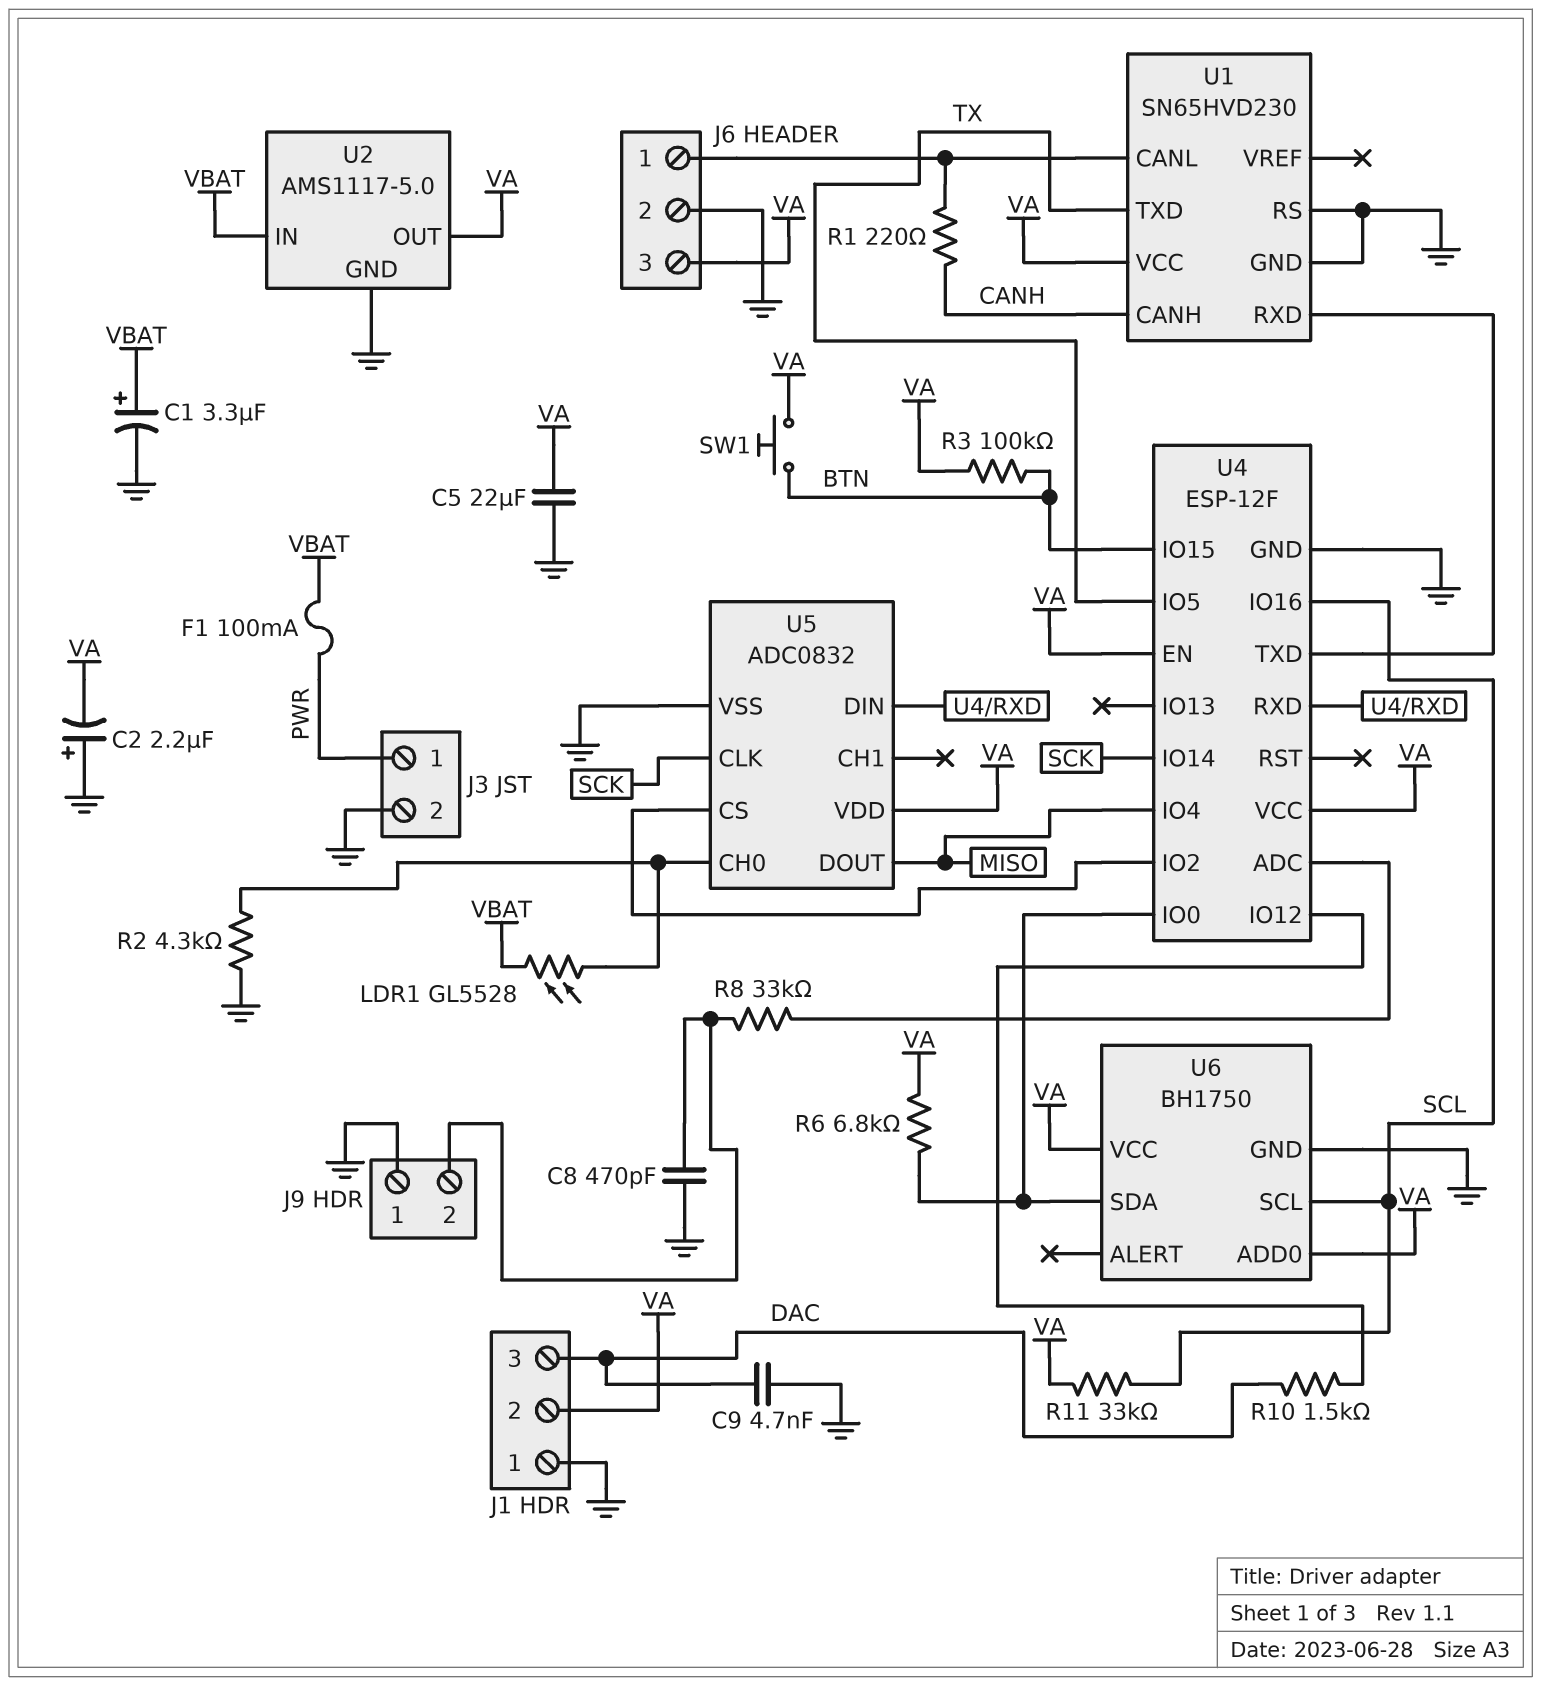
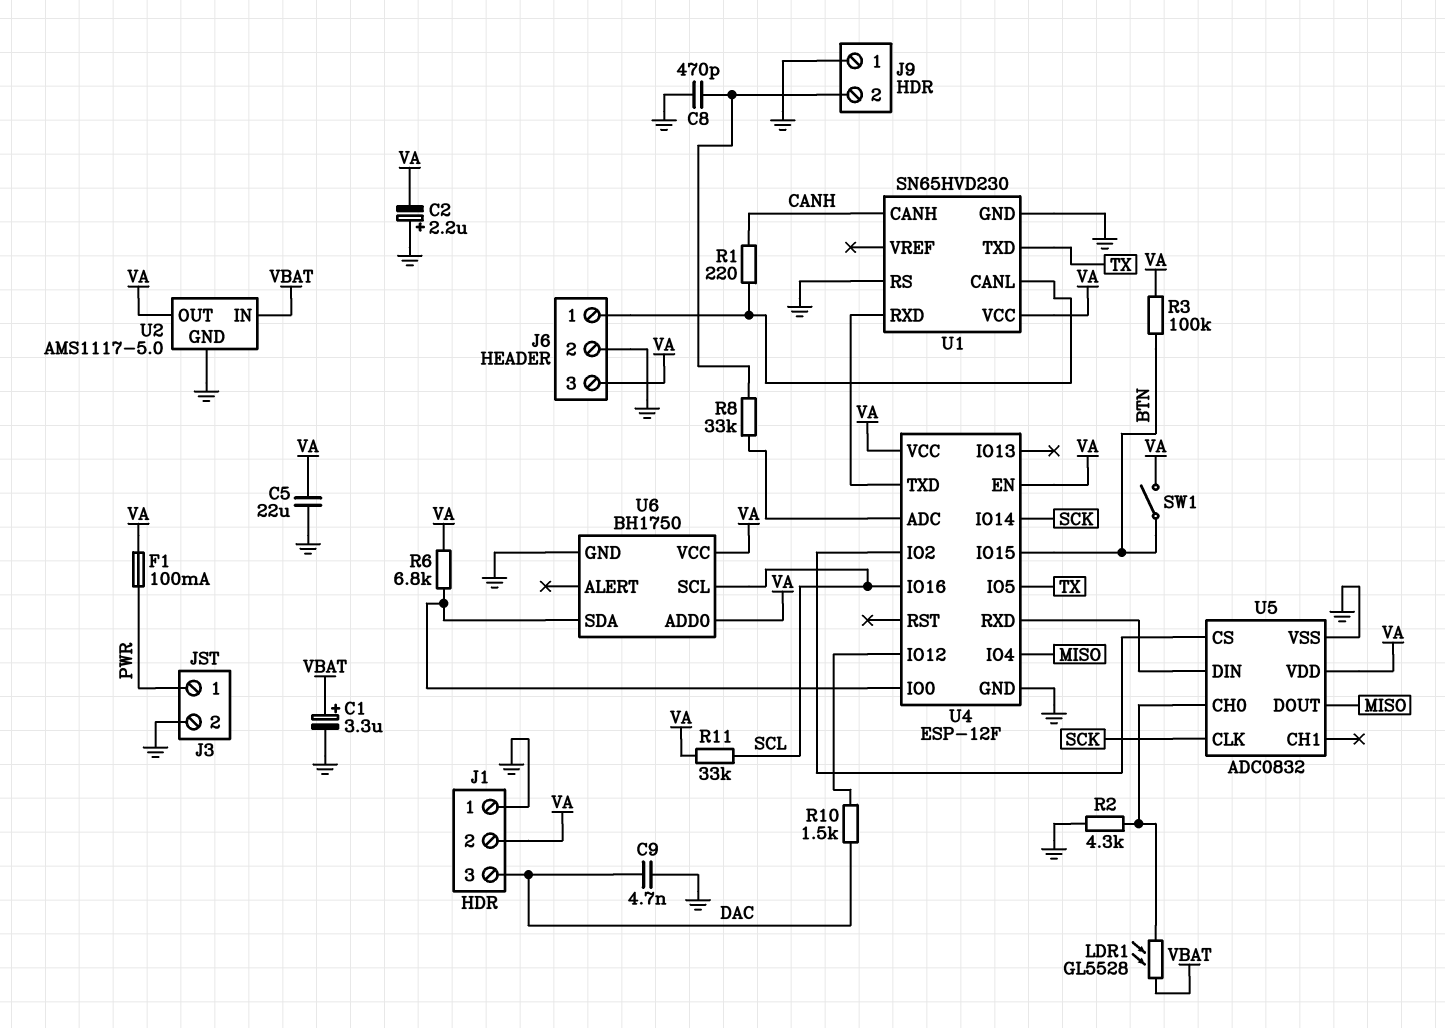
F1: 100mA (PWR, VBAT) -> 100mA (PWR, VA)
SW1: button (BTN, VA) -> switch (BTN, VA)

